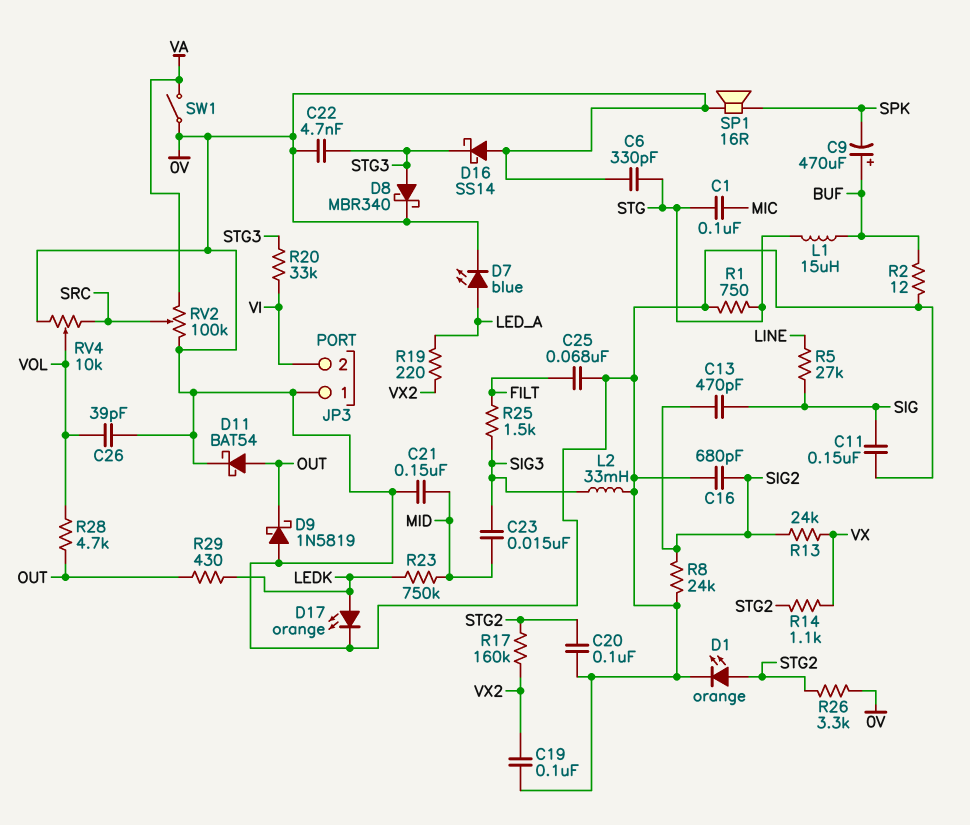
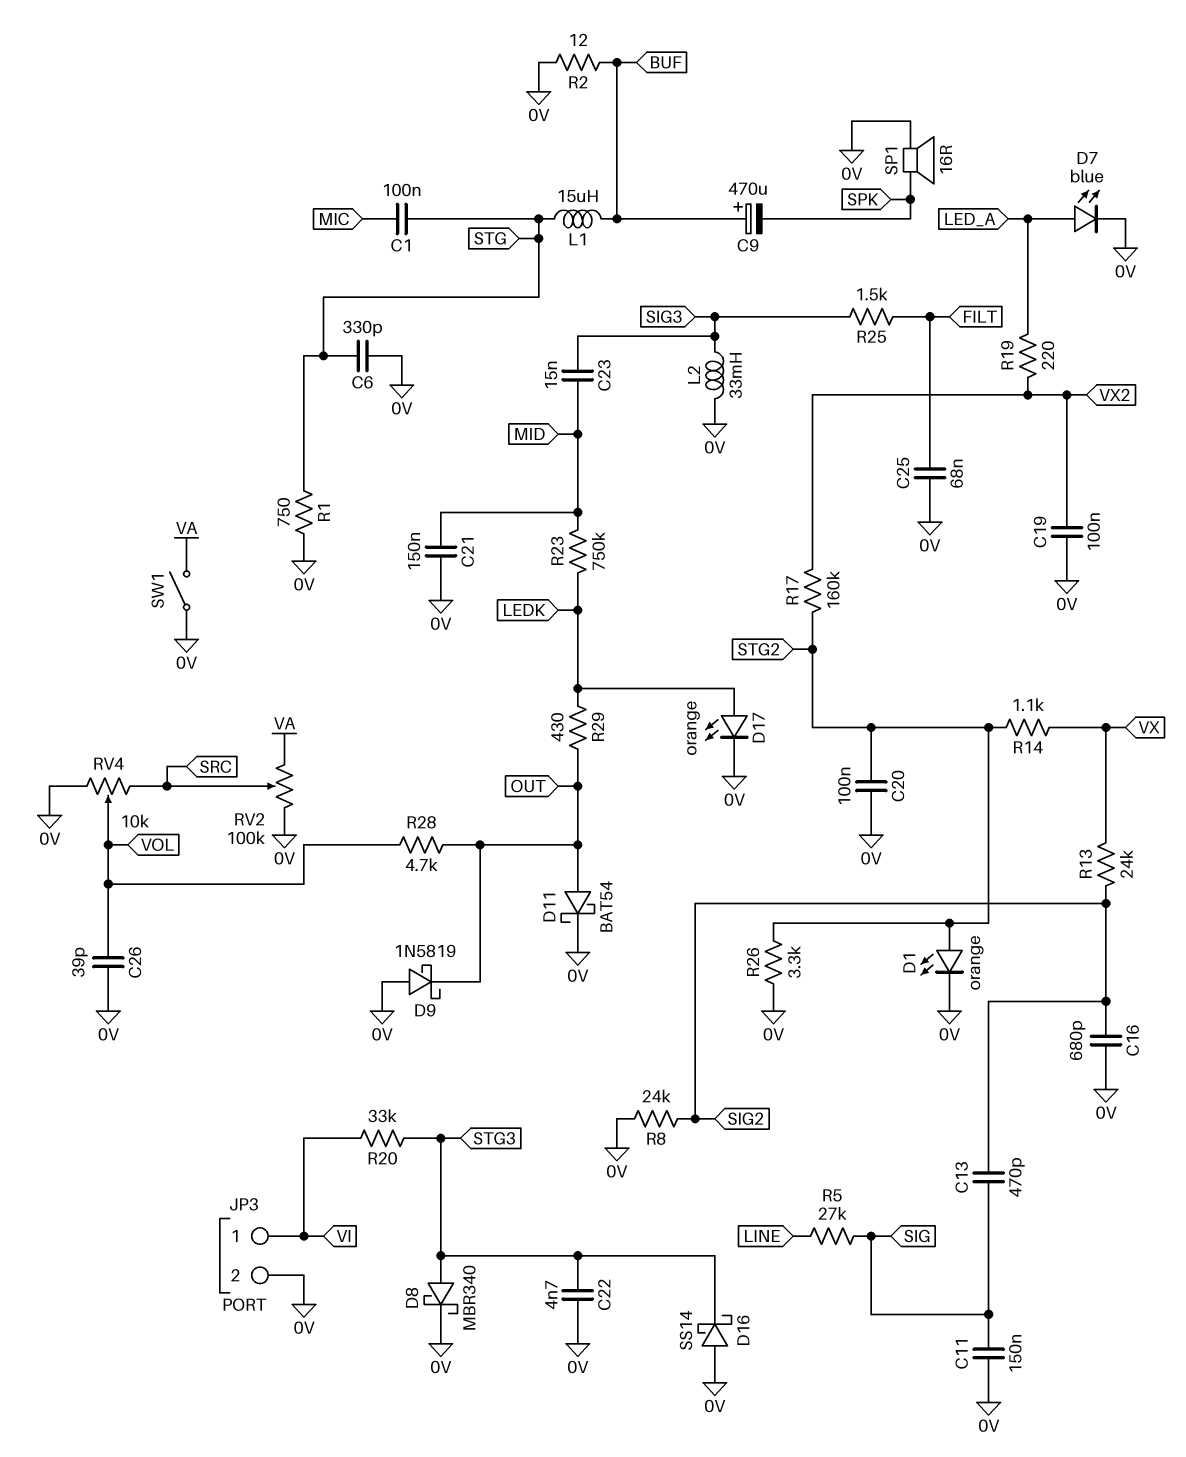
JP3 pin 1: 0V -> VI
JP3 pin 2: VI -> 0V

